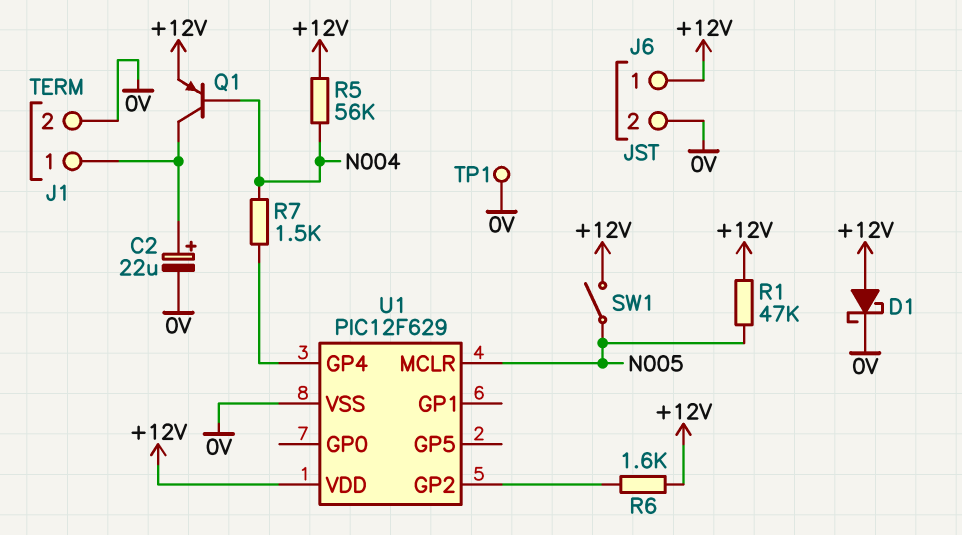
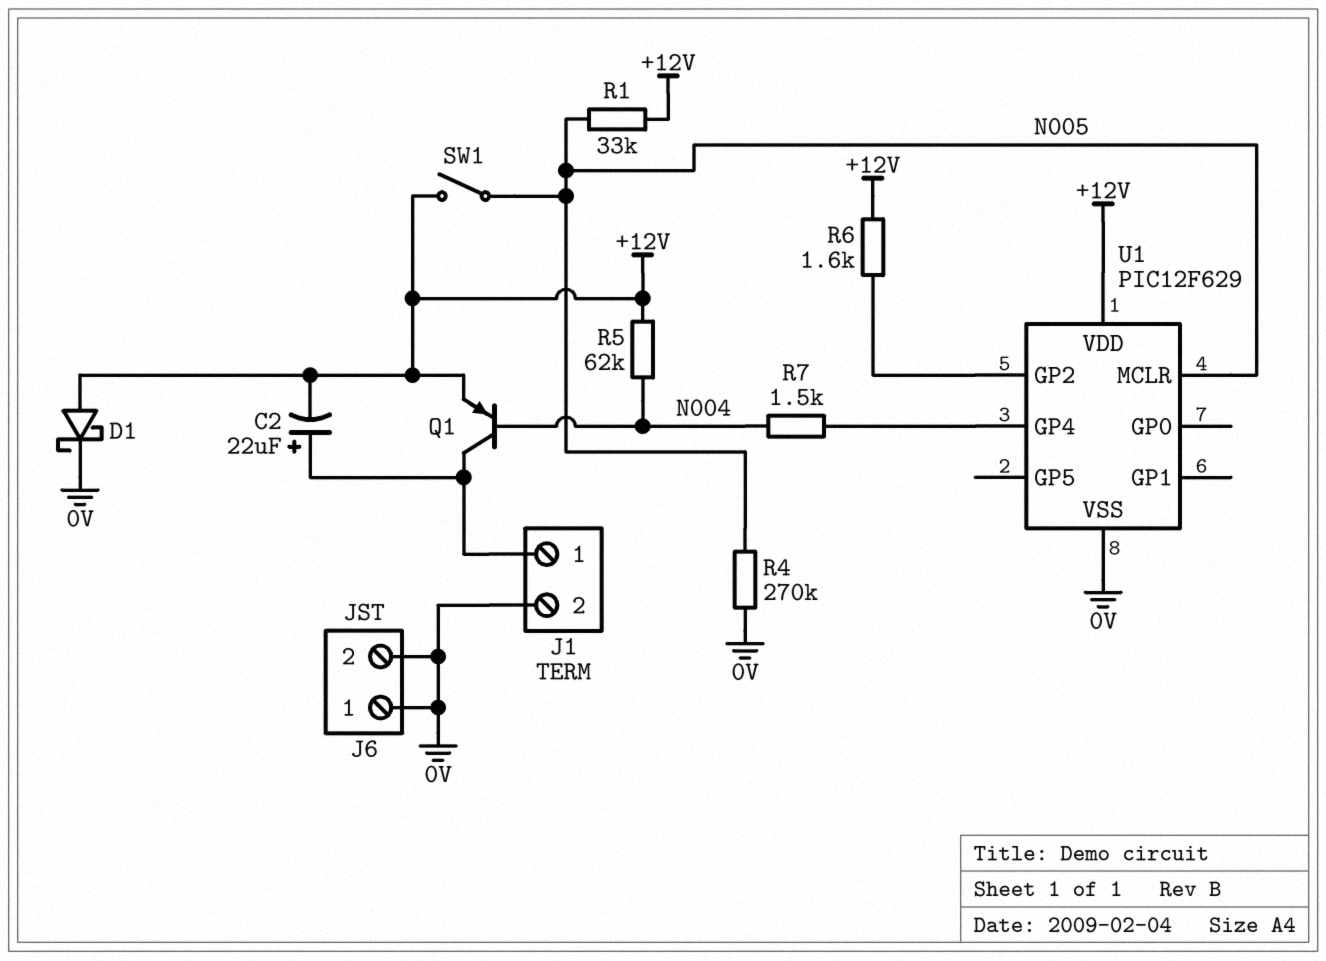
C2: 22uF (plus J1/1, minus 0V) -> 22uF (plus J1/1, minus +12V)
J6 pin 1: +12V -> 0V
R1: 47k (+12V, N005) -> 33k (+12V, N005)
R4: none -> 270k (0V, N005)
R5: 56k (+12V, N004) -> 62k (+12V, N004)
TP1: test point (0V) -> none

